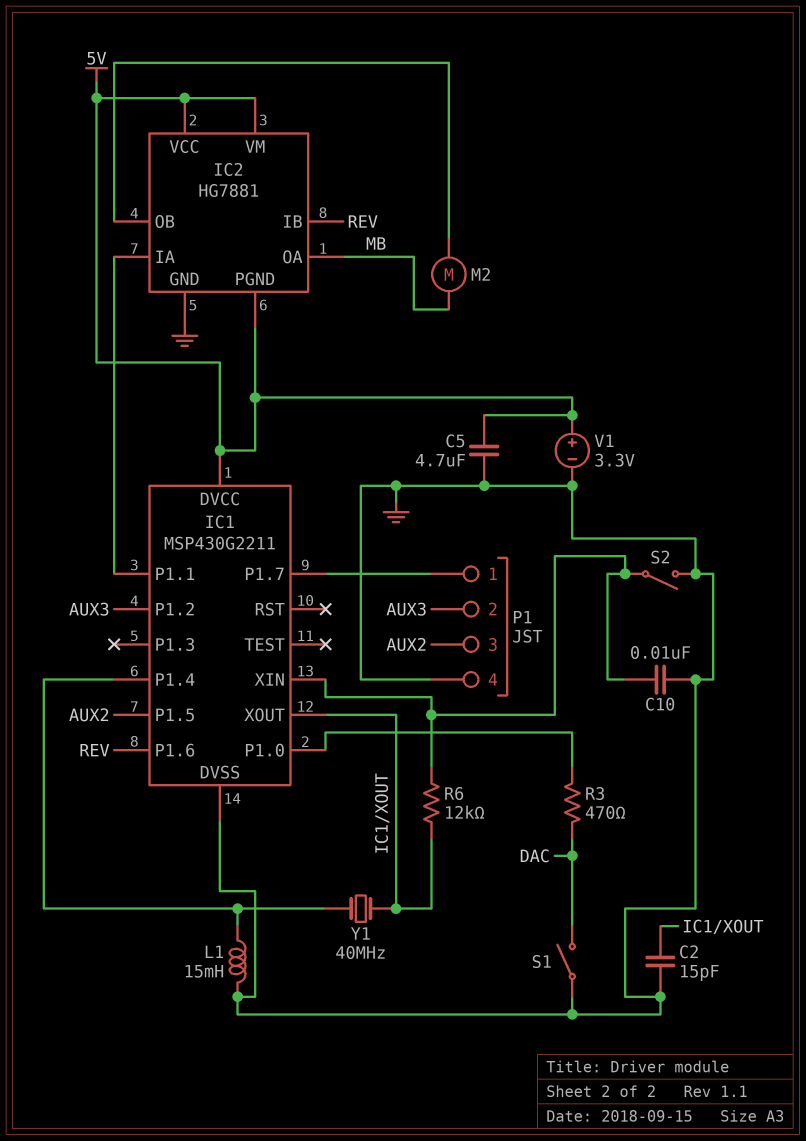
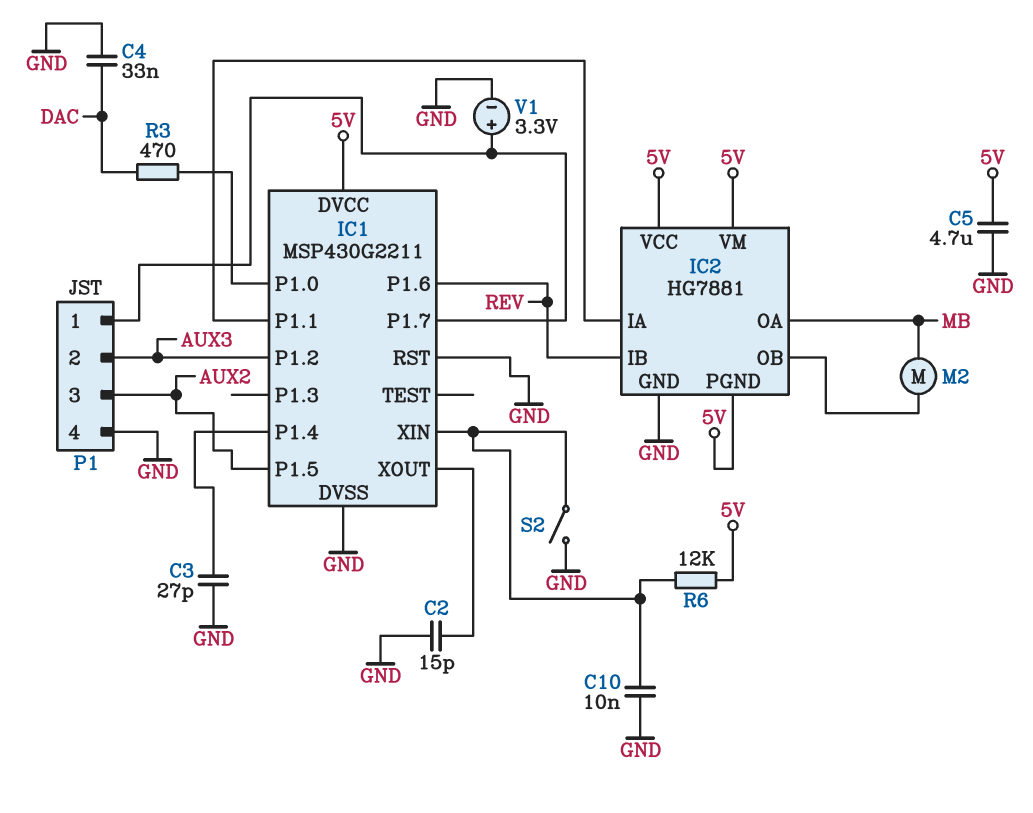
C3: none -> 27pF (GND, IC1/P1.4)
C4: none -> 33nF (DAC, GND)
IC1 pin RST: none -> GND
L1: 15mH (GND, IC1/P1.4) -> none
R6: 12k (IC1/XIN, IC1/XOUT) -> 12k (5V, IC1/XIN)
S1: switch (DAC, GND) -> none
V1: 3.3V (plus 5V, minus GND) -> 3.3V (plus IC1/P1.7, minus GND)
Y1: 40MHz (IC1/P1.4, IC1/XOUT) -> none

